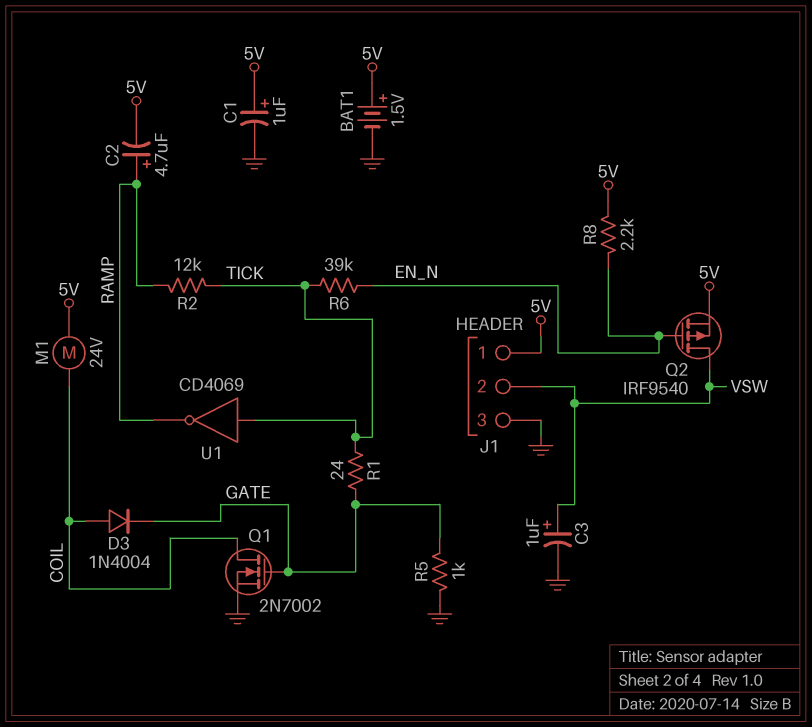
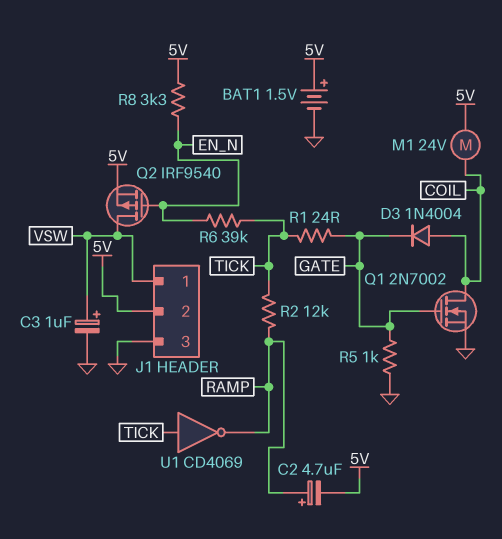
C1: 1uF (plus 5V, minus GND) -> none
J1 pin 1: 5V -> VSW
J1 pin 2: VSW -> 5V
R8: 2.2k (5V, EN_N) -> 3.3k (5V, EN_N)

